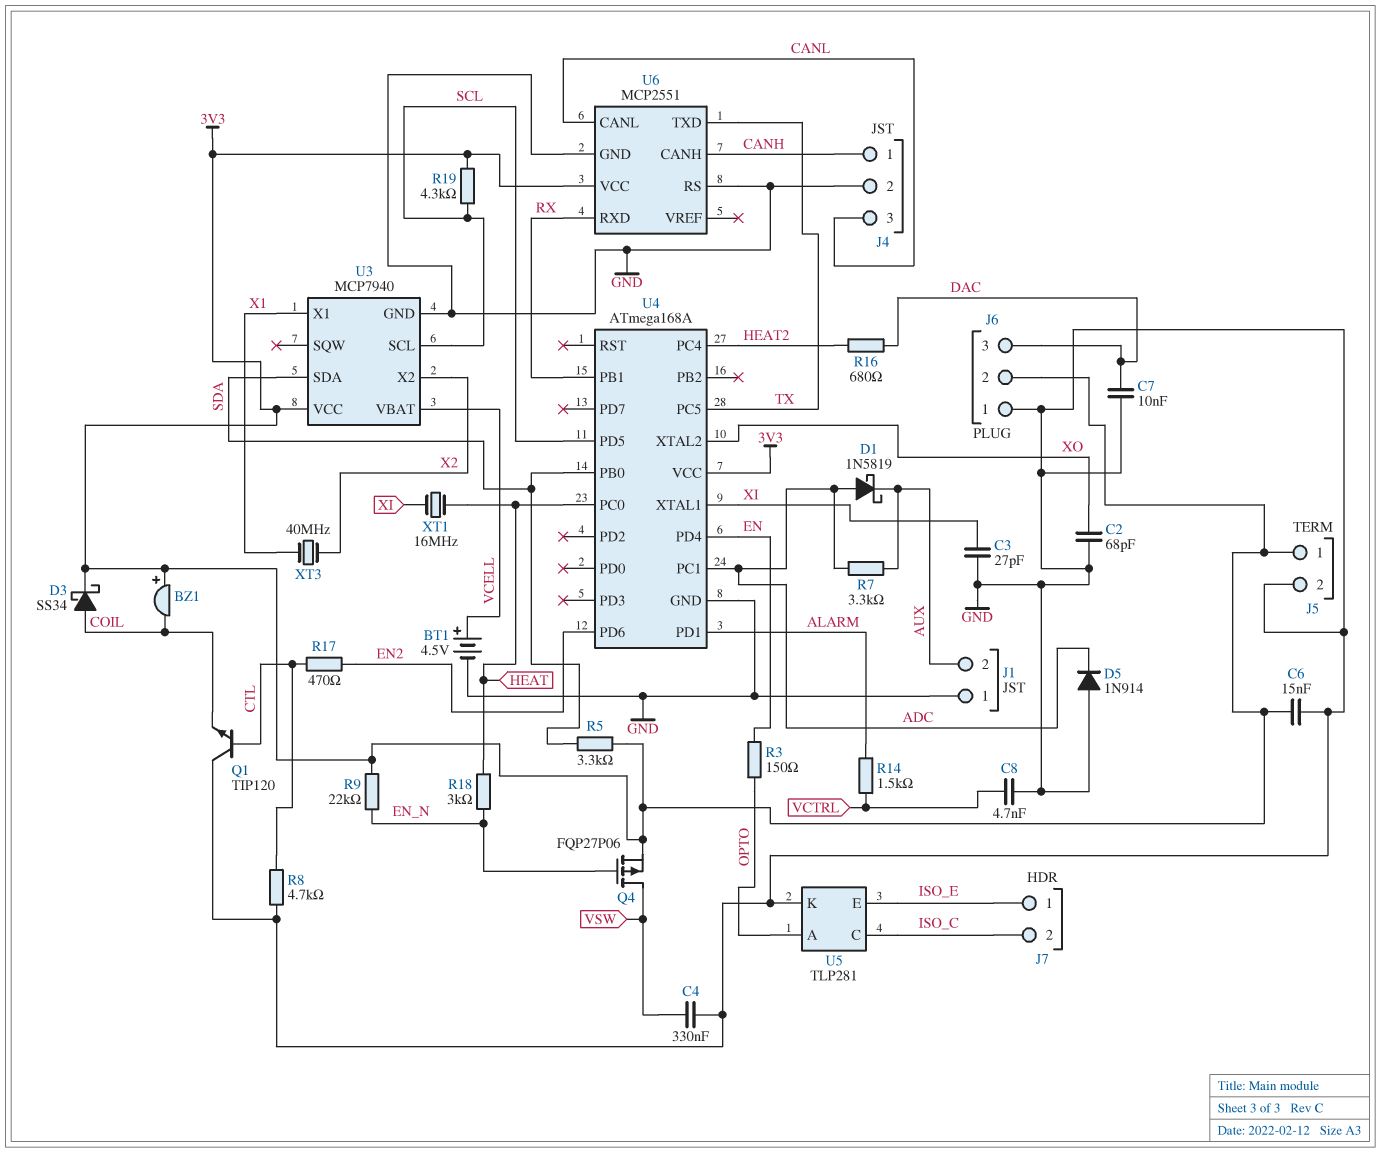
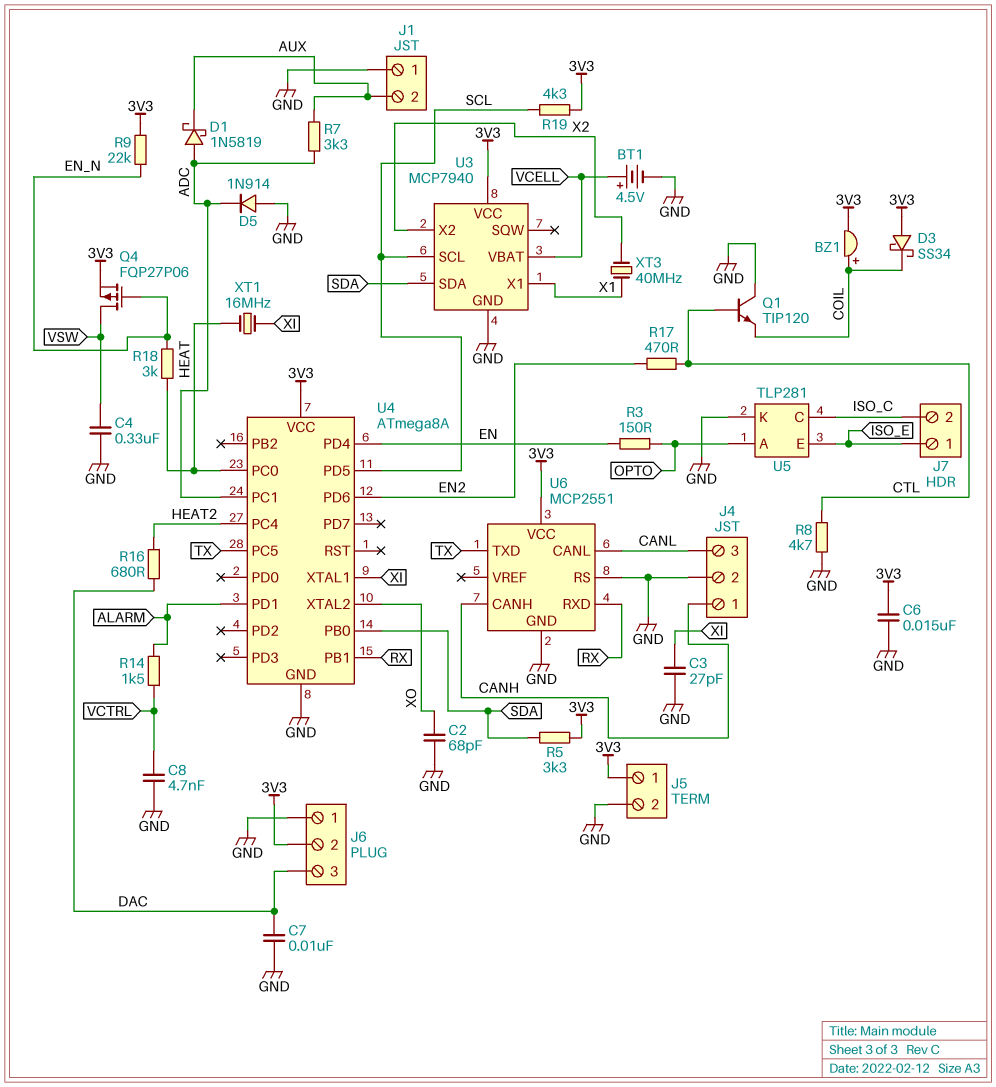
BZ1: buzzer (plus 3V3, minus COIL) -> buzzer (plus COIL, minus 3V3)
D3: schottky SS34 (A COIL, K 3V3) -> schottky SS34 (A 3V3, K COIL)
U4: ATmega168A -> ATmega8A

